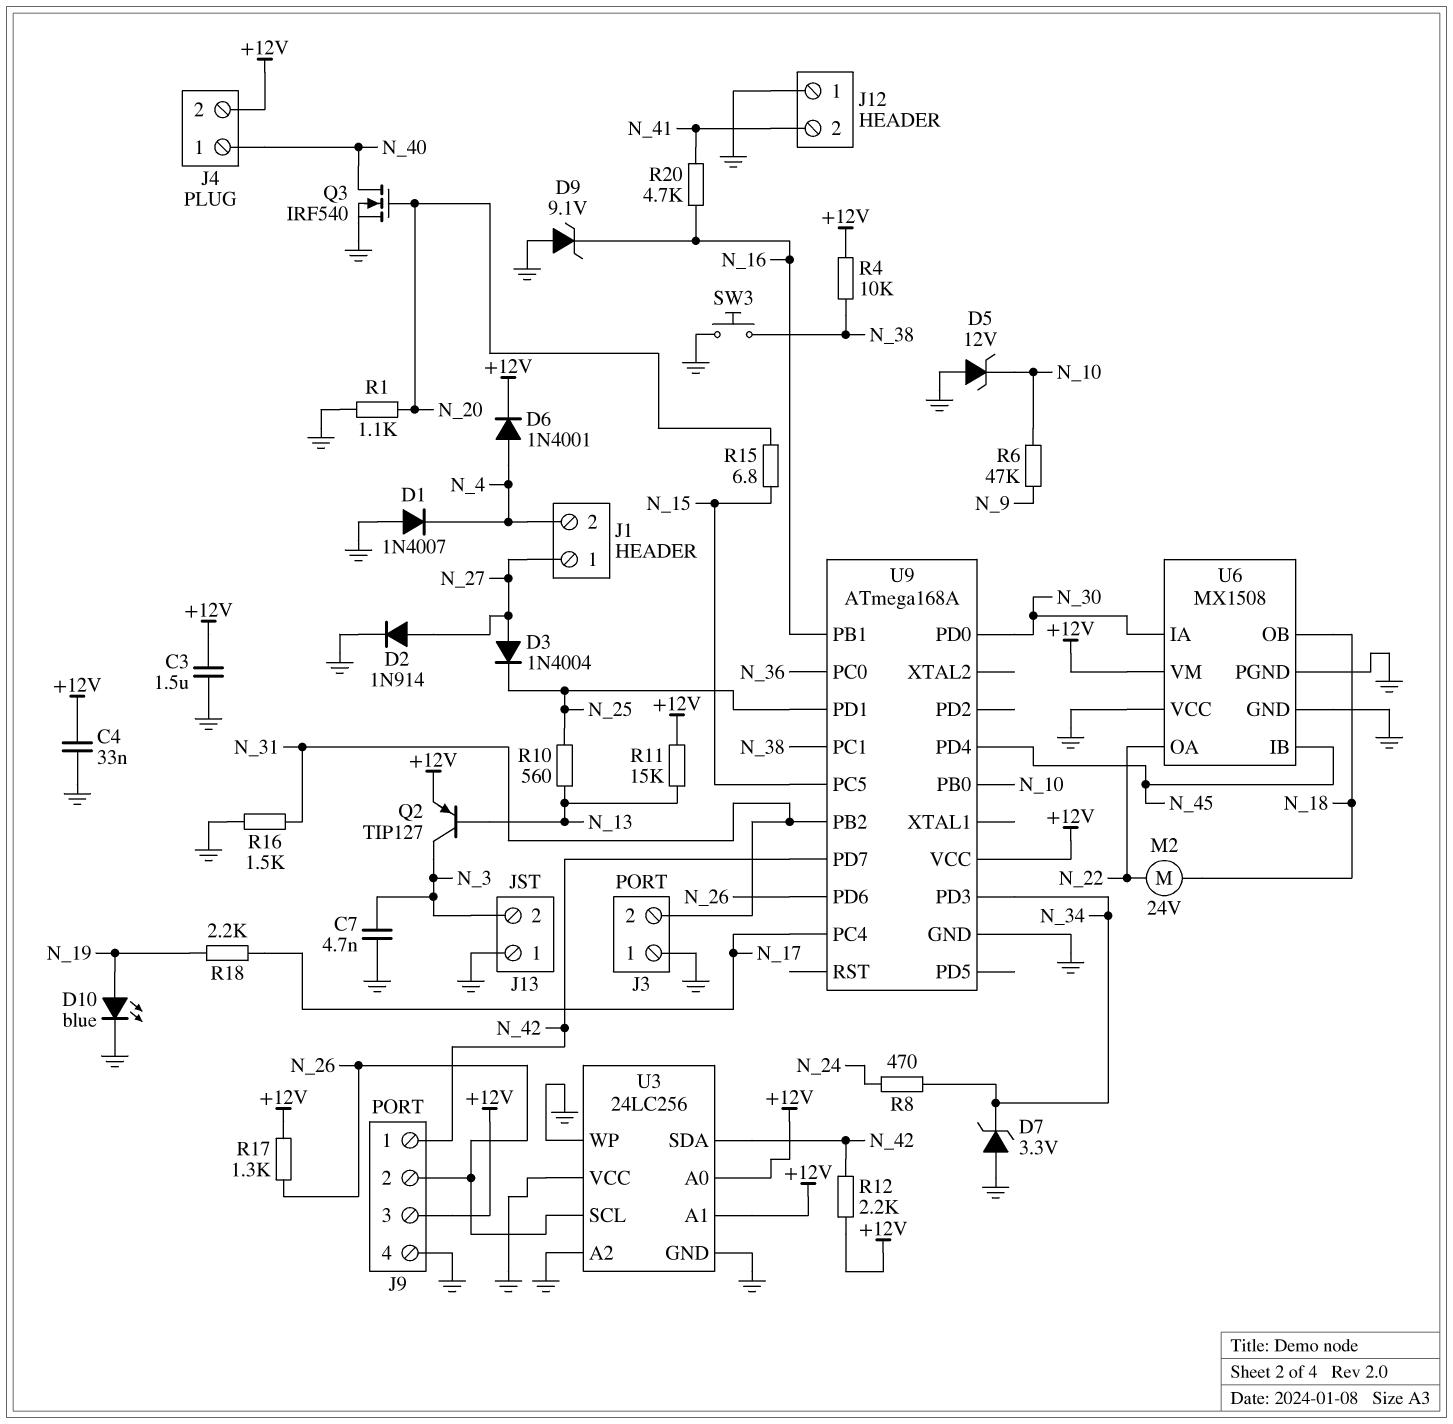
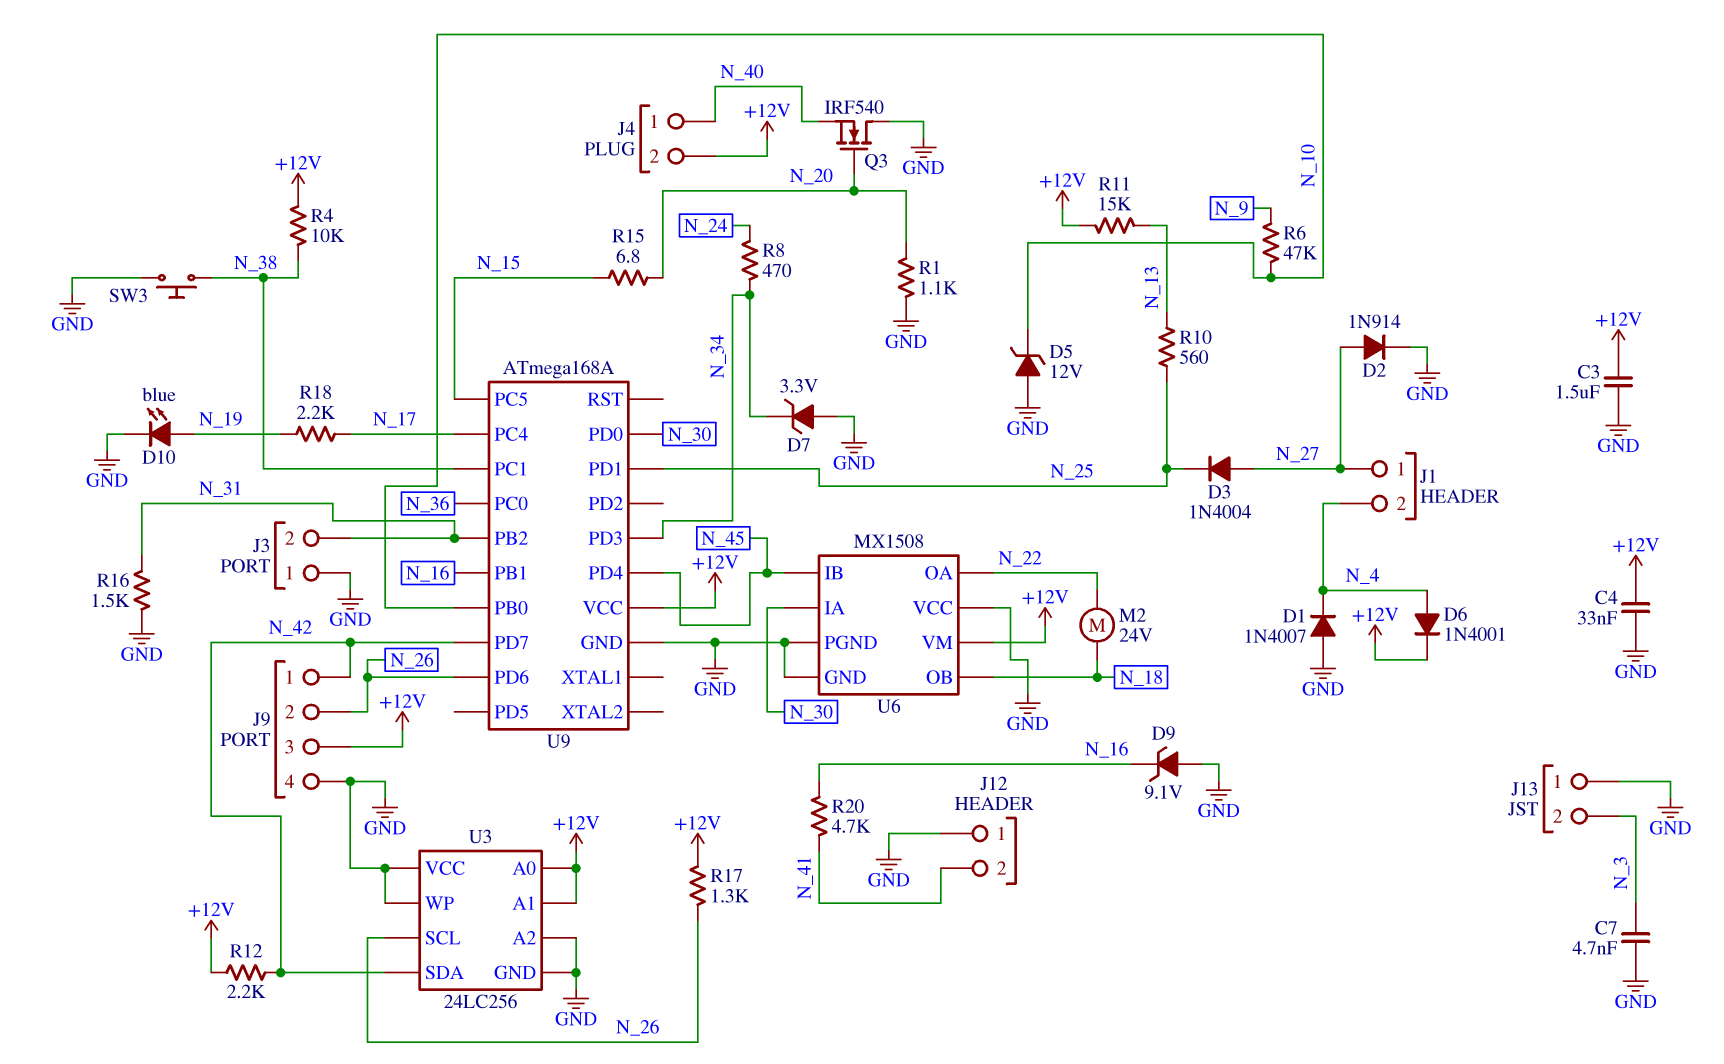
Q2: PNP TIP127 (B N_13, C N_3, E +12V) -> none
Q3: NMOS IRF540 (G N_20, D N_40, S GND) -> NMOS IRF540 (G N_20, D GND, S N_40)

